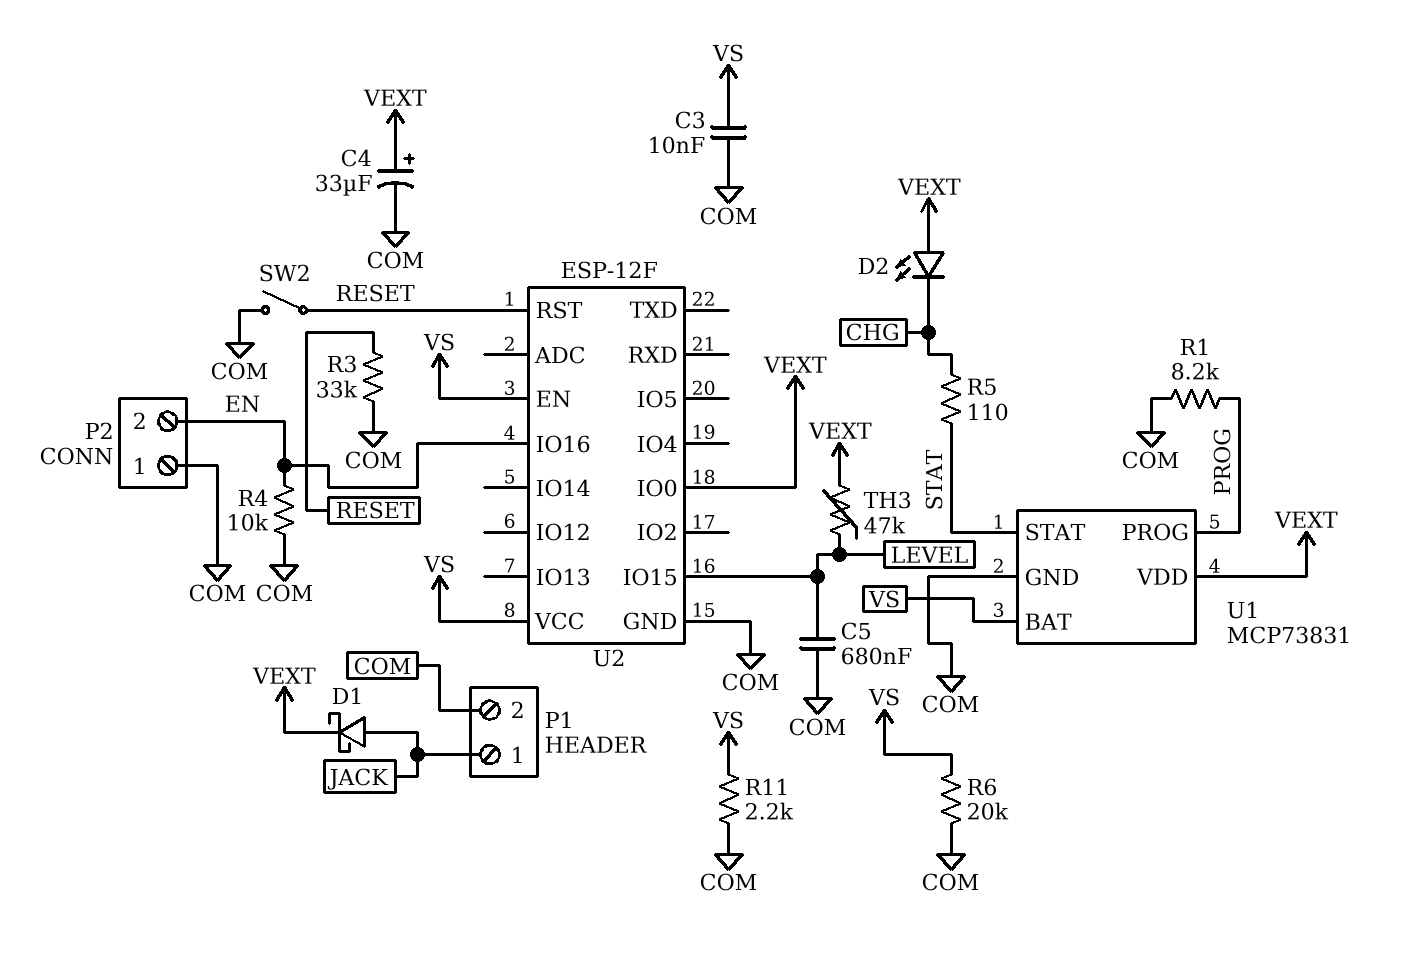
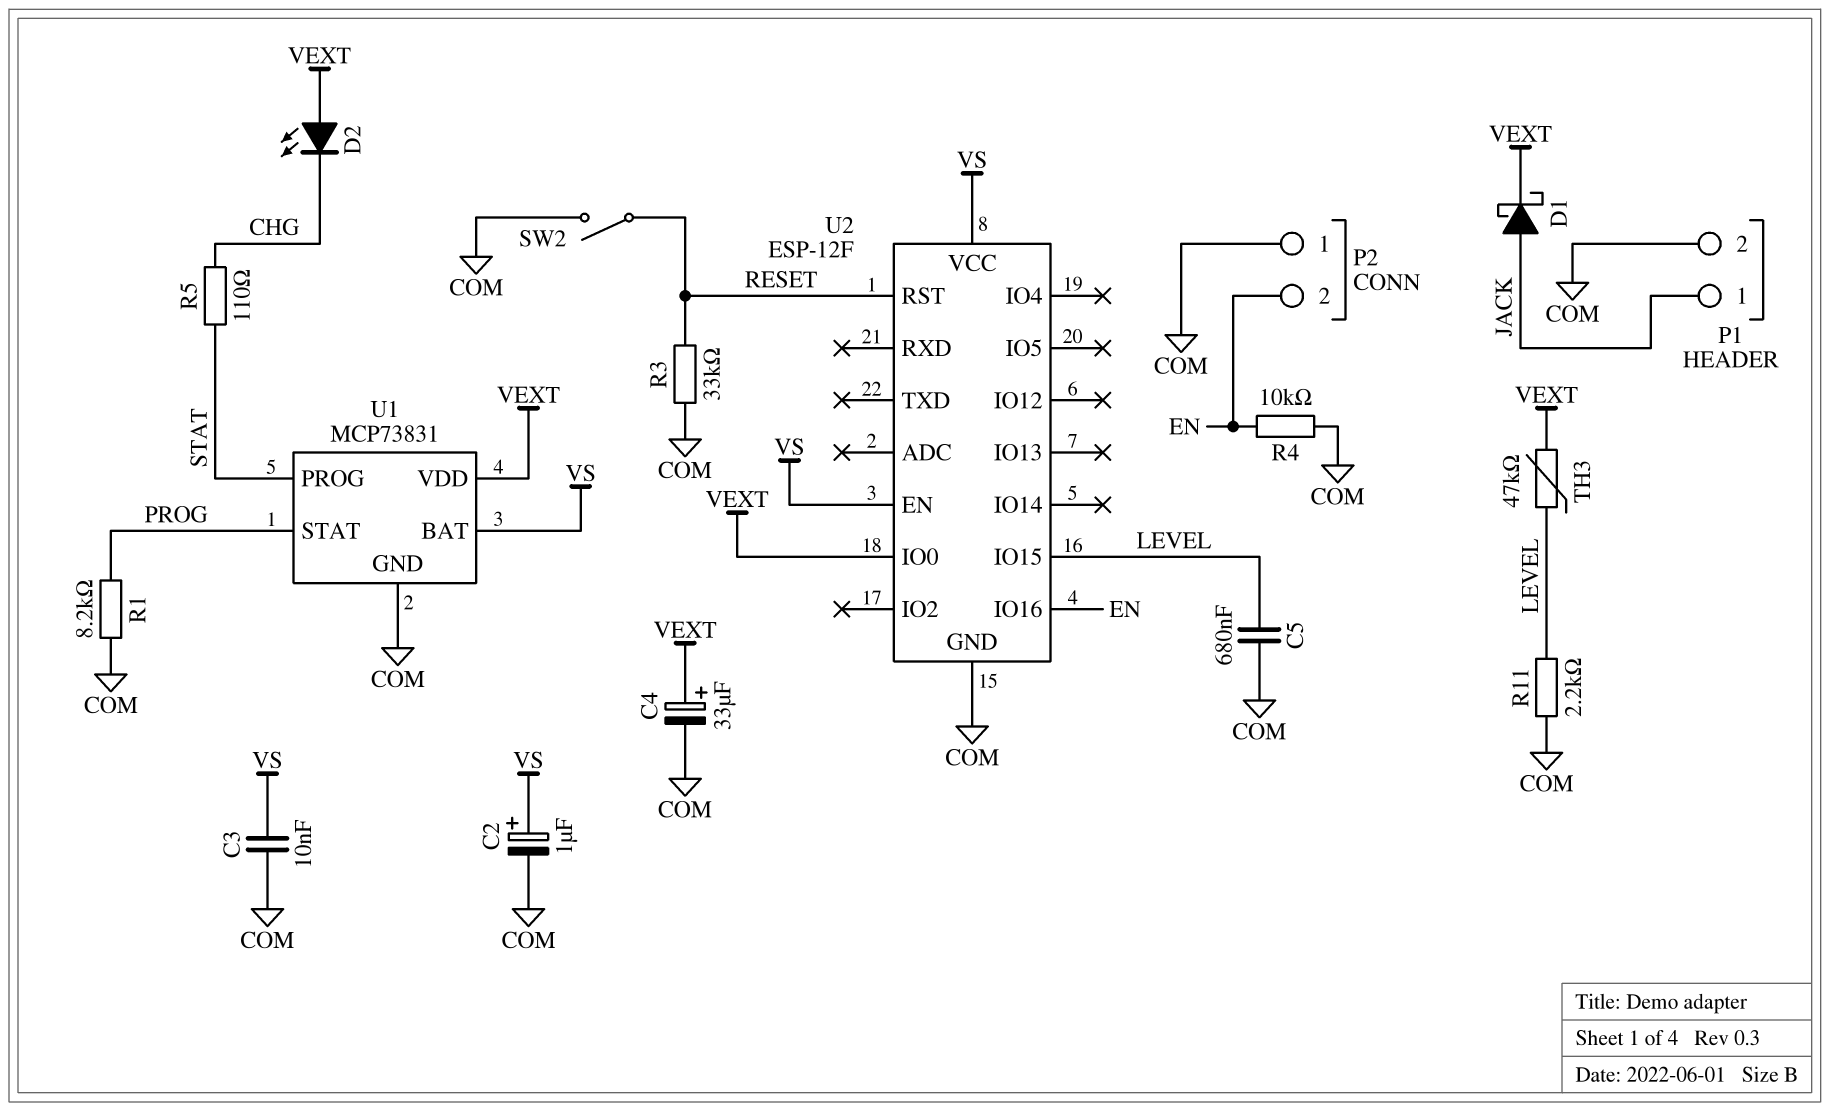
C2: none -> 1uF (plus VS, minus COM)
R6: 20k (COM, VS) -> none
R11: 2.2k (COM, VS) -> 2.2k (COM, LEVEL)
U1 pin PROG: PROG -> STAT
U1 pin STAT: STAT -> PROG

